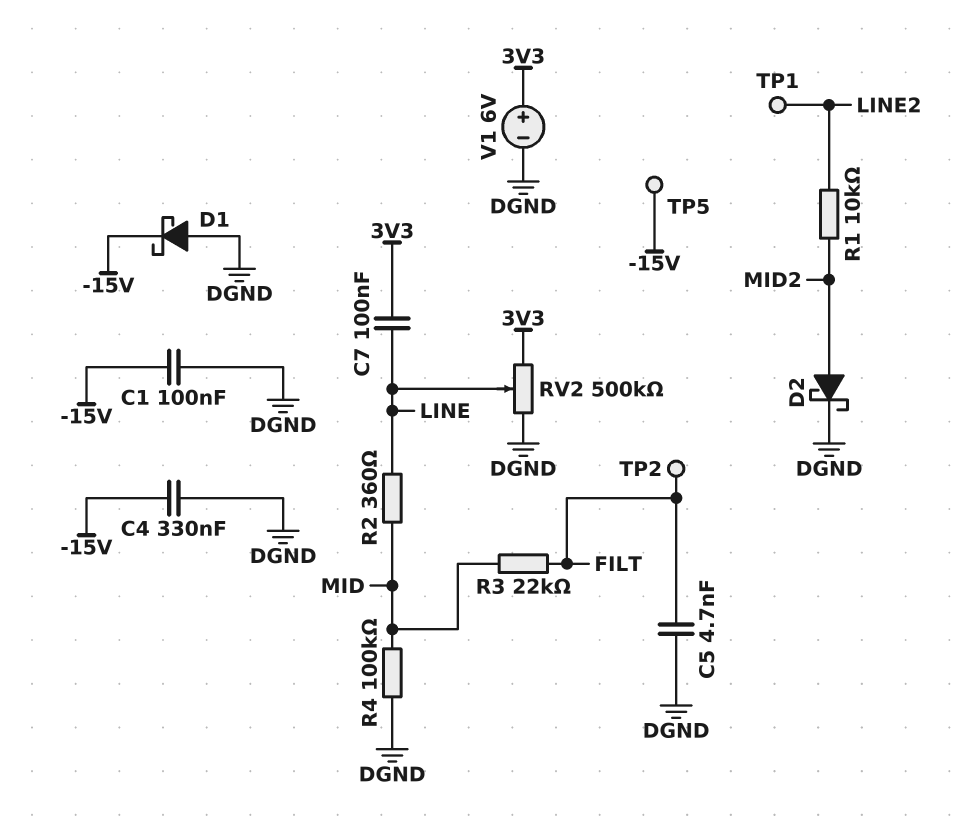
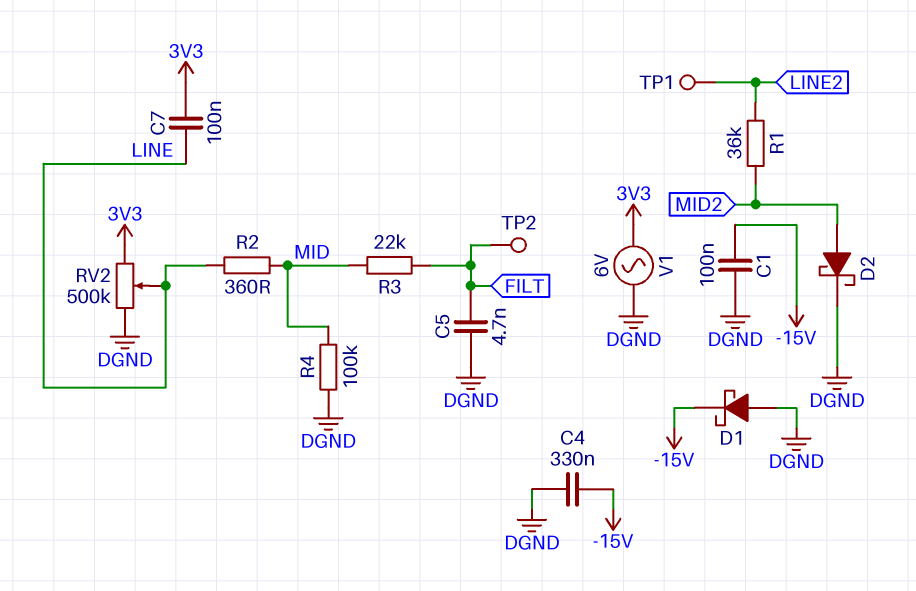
R1: 10k (LINE2, MID2) -> 36k (LINE2, MID2)
TP5: test point (-15V) -> none
V1: 6V (plus 3V3, minus DGND) -> AC 6V (3V3, DGND)

